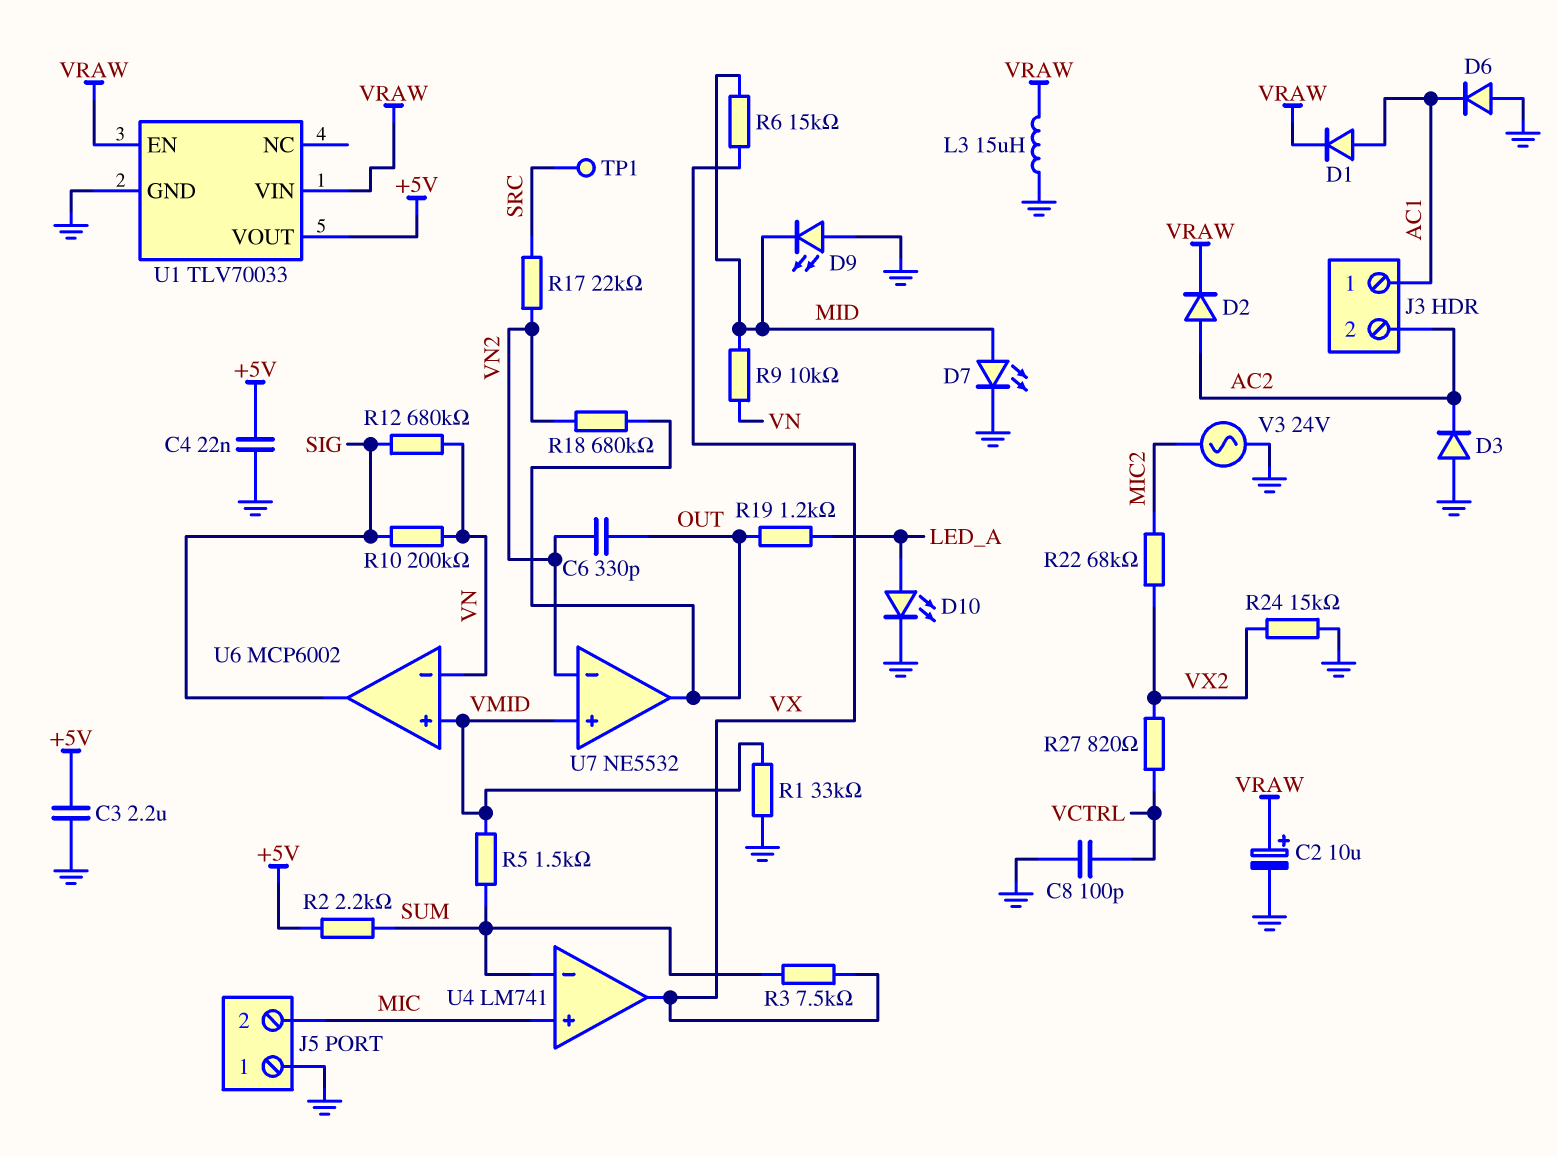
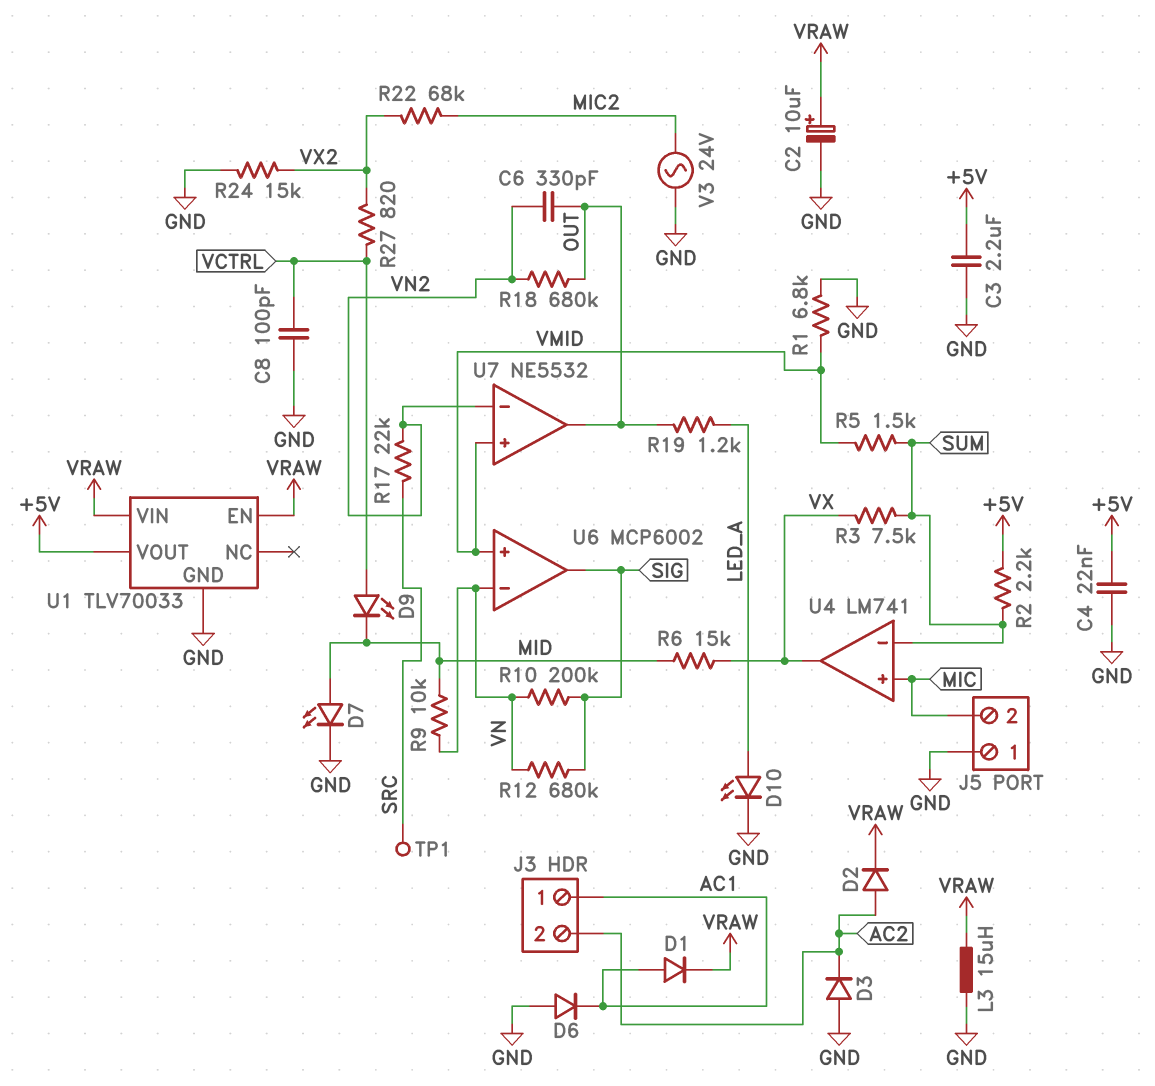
D9: LED (A GND, K MID) -> LED (A VCTRL, K MID)
R1: 33k (GND, VMID) -> 6.8k (GND, VMID)

